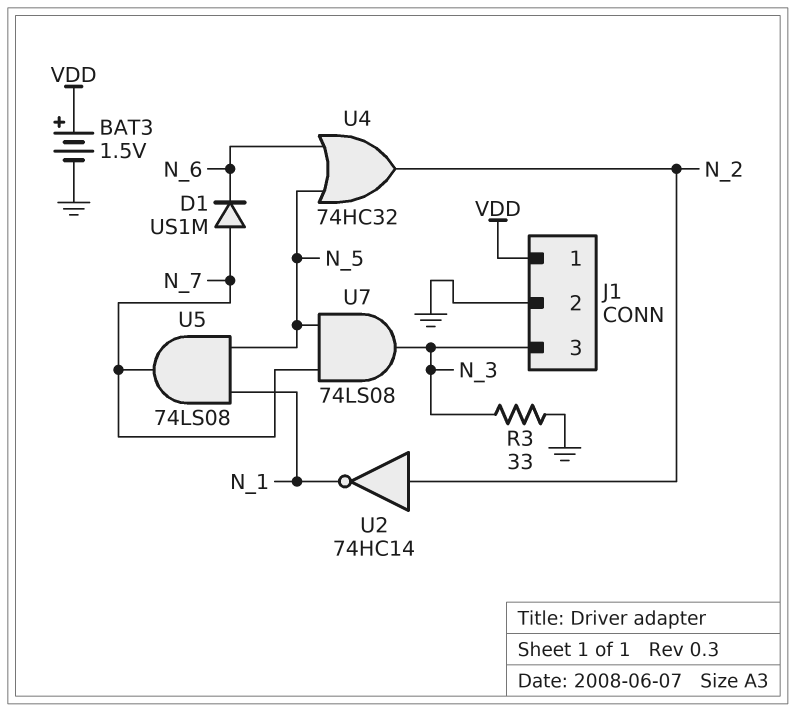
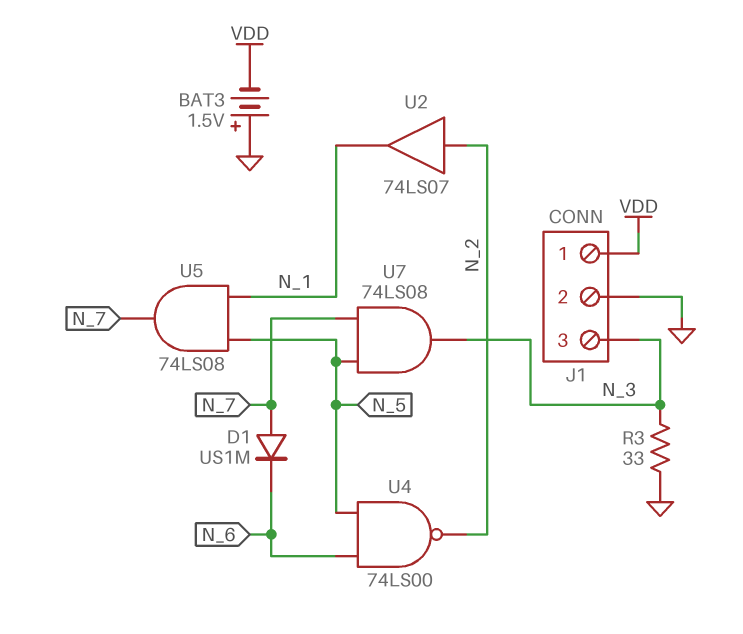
BAT3: 1.5V (plus VDD, minus GND) -> 1.5V (plus GND, minus VDD)
U2: NOT 74HC14 (in N_2, out N_1) -> buffer 74LS07 (in N_2, out N_1)
U4: OR 74HC32 (in N_5, in N_6, out N_2) -> NAND 74LS00 (in N_5, in N_6, out N_2)

